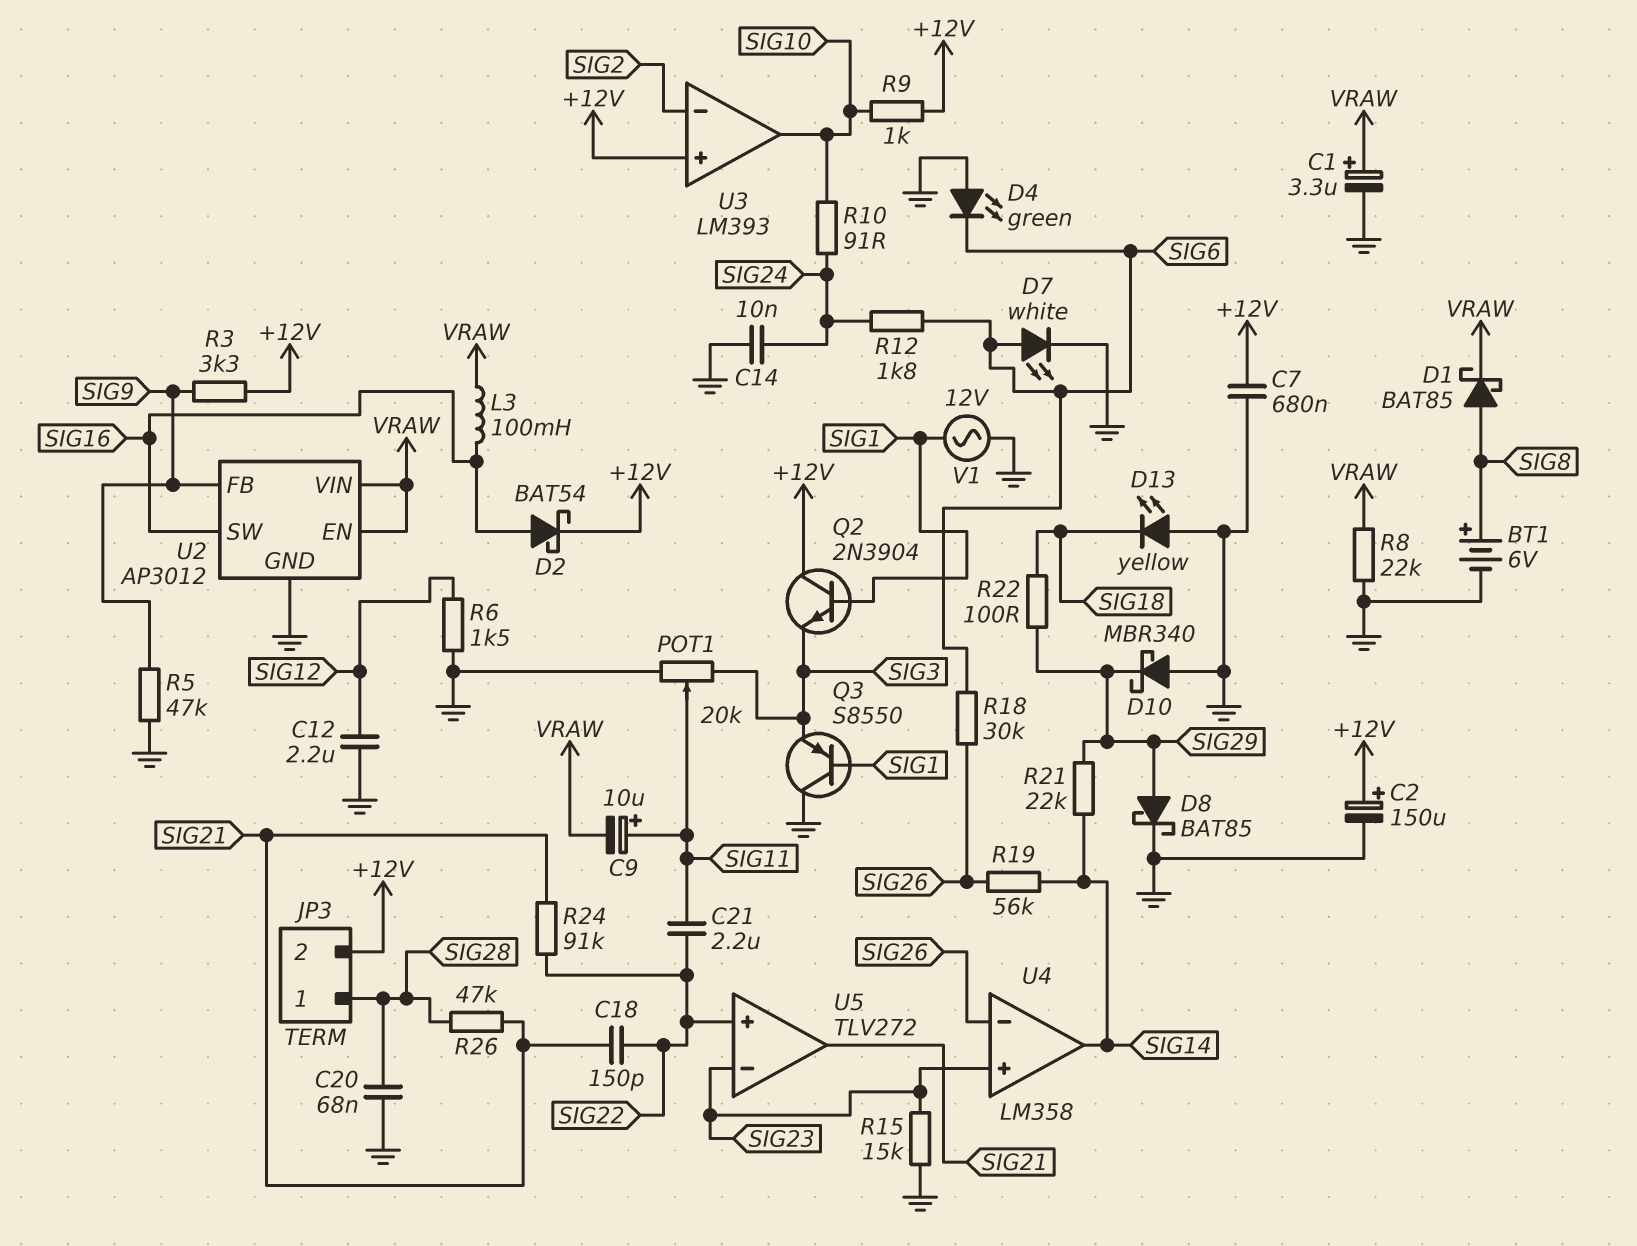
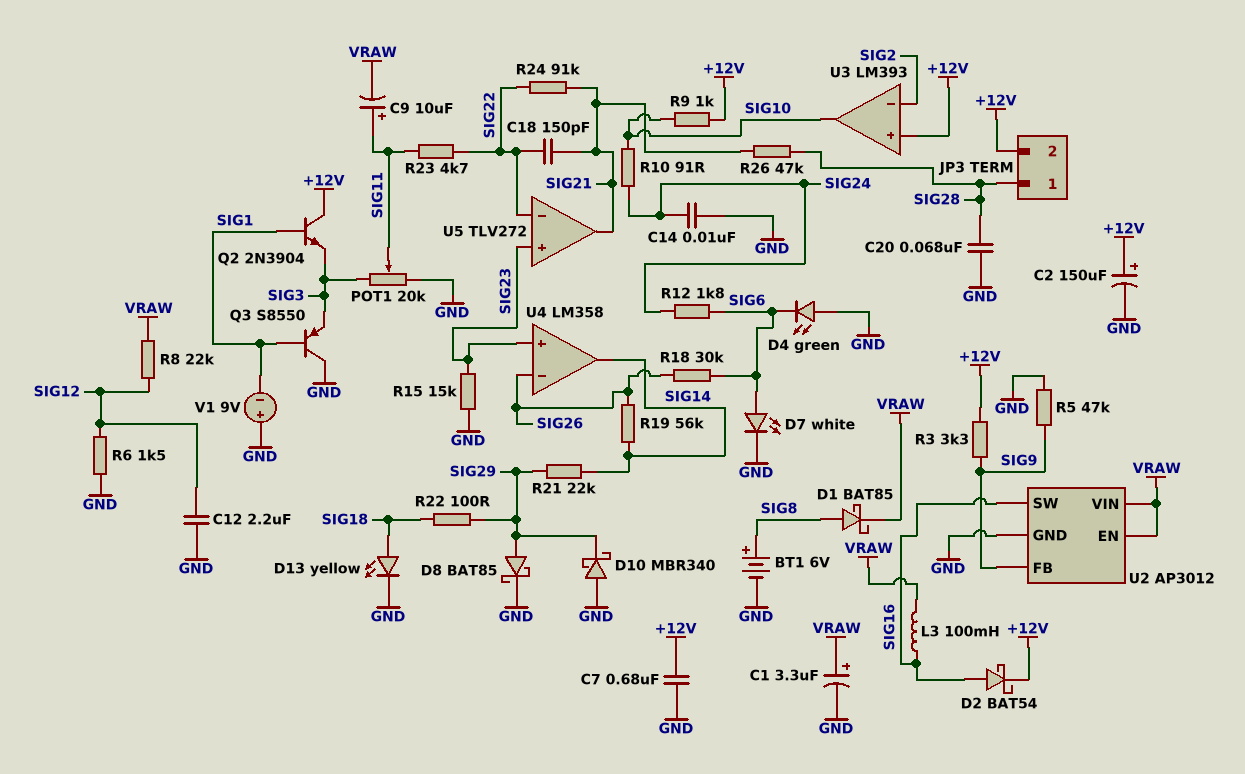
C21: 2.2uF (SIG11, SIG22) -> none
D13: LED yellow (A GND, K SIG18) -> LED yellow (A SIG18, K GND)
R8: 22k (GND, VRAW) -> 22k (SIG12, VRAW)
R23: none -> 4.7k (SIG11, SIG22)
U5 pin in+: SIG22 -> SIG23
U5 pin in-: SIG23 -> SIG22
V1: AC 12V (GND, SIG1) -> 9V (plus GND, minus SIG1)

